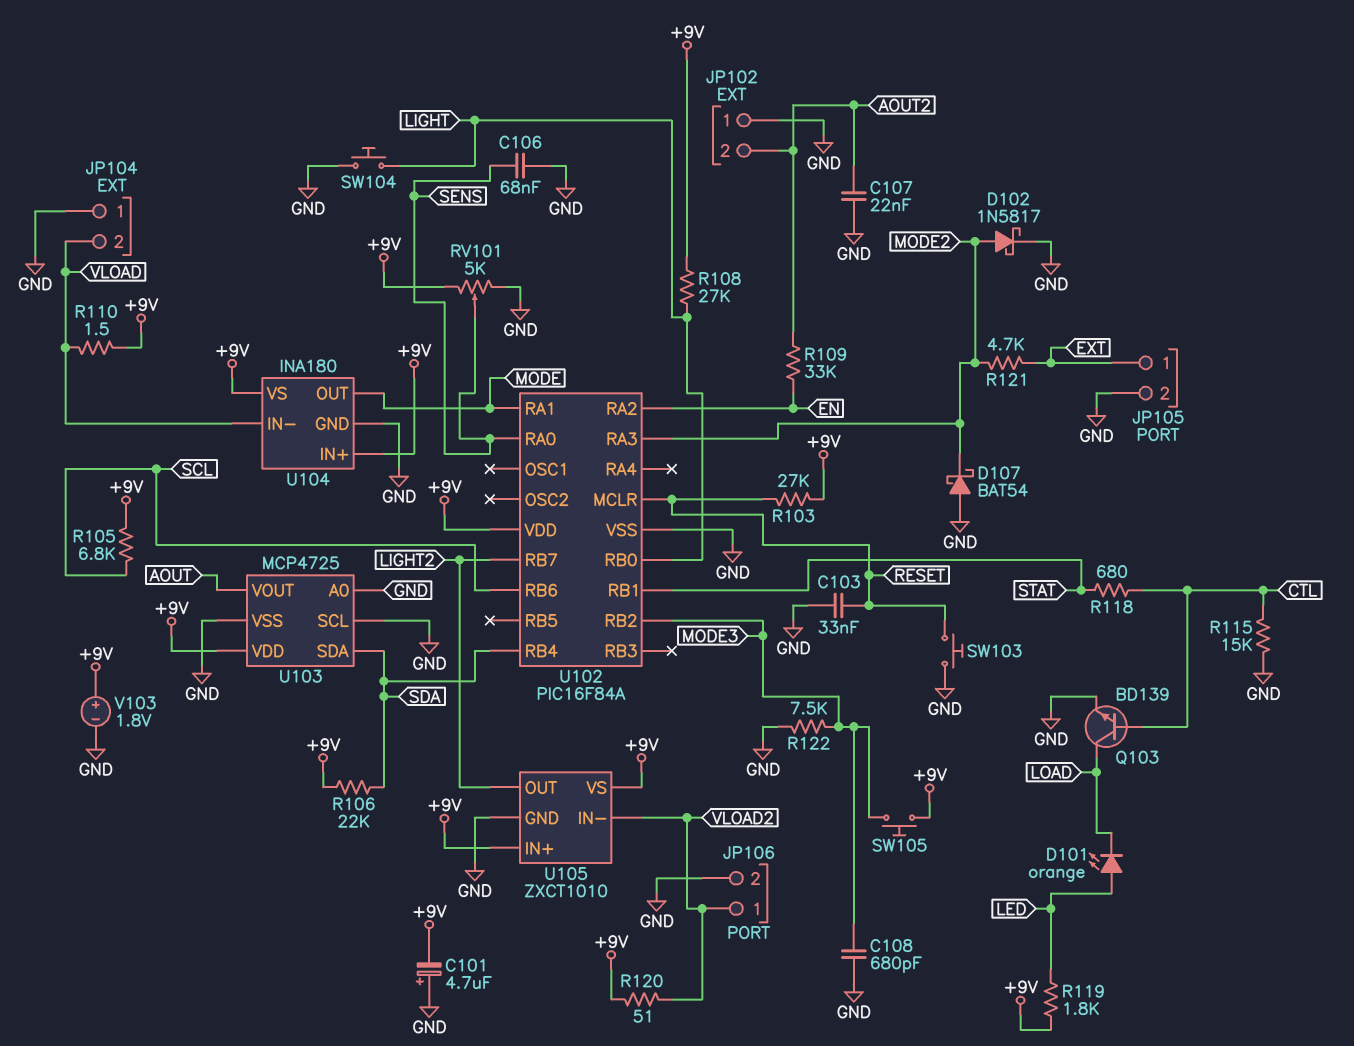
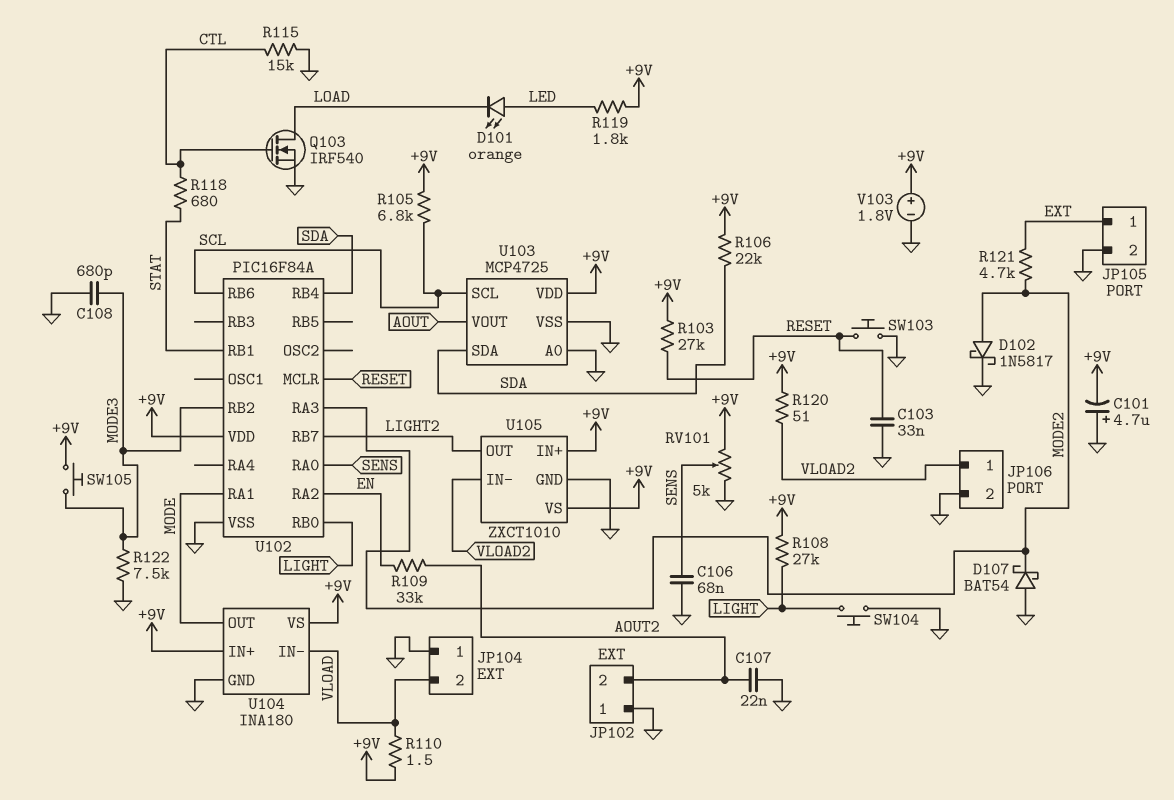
Q103: NPN BD139 (B CTL, C LOAD, E GND) -> NMOS IRF540 (G CTL, D LOAD, S GND)
U103 pin SCL: GND -> SCL

